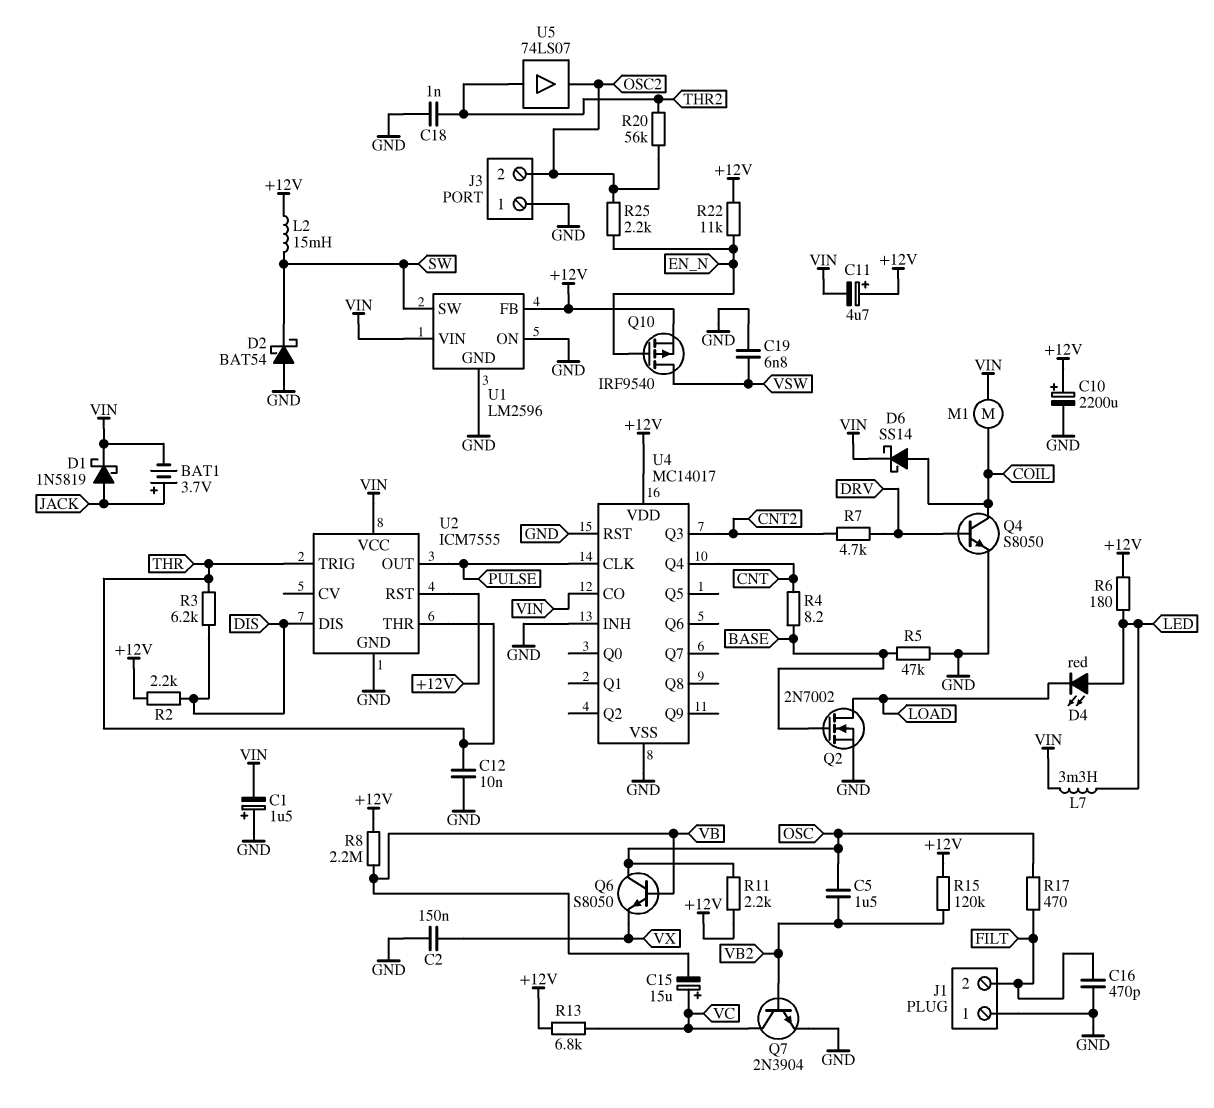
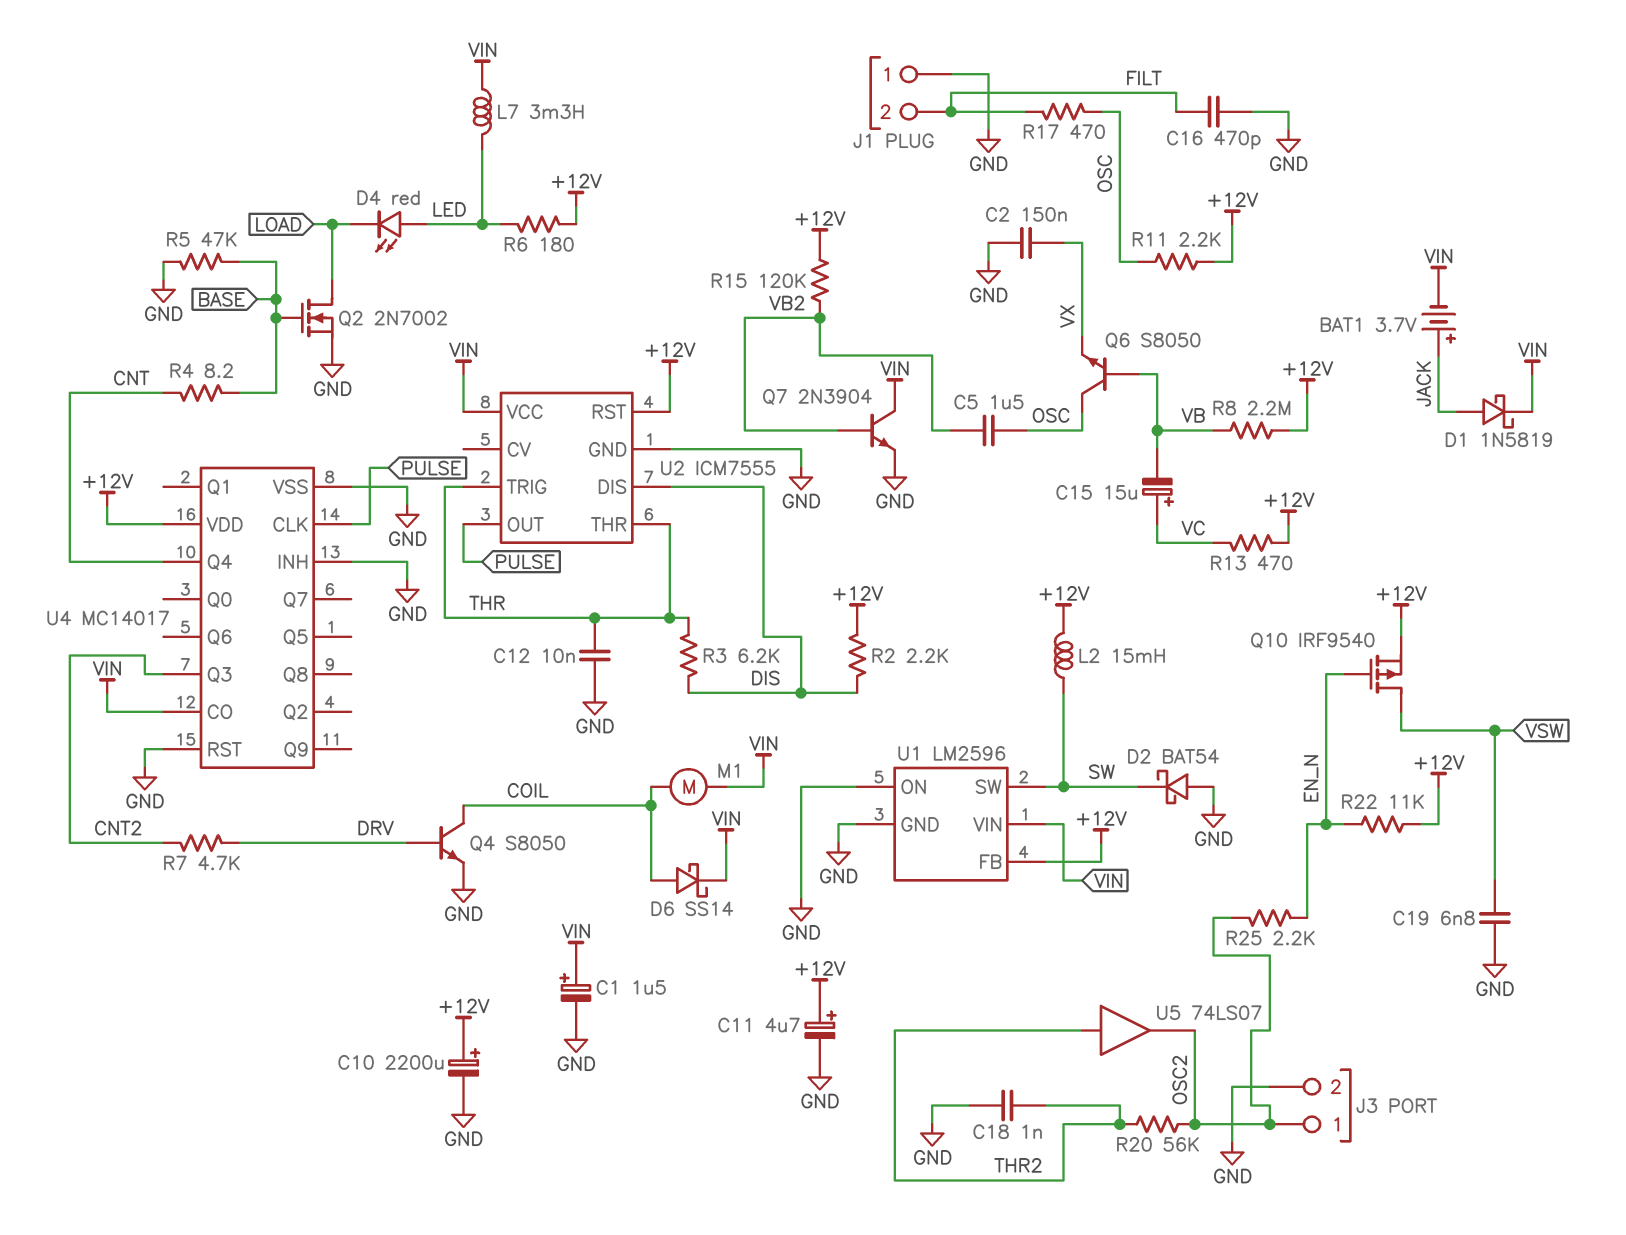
C1: 1.5uF (plus GND, minus VIN) -> 1.5uF (plus VIN, minus GND)
C11: 4.7uF (plus +12V, minus VIN) -> 4.7uF (plus +12V, minus GND)
J3 pin 1: GND -> OSC2
J3 pin 2: OSC2 -> GND
Q7: NPN 2N3904 (B VB2, C VC, E GND) -> NPN 2N3904 (B VB2, C VIN, E GND)
R13: 6.8k (+12V, VC) -> 470 (+12V, VC)

